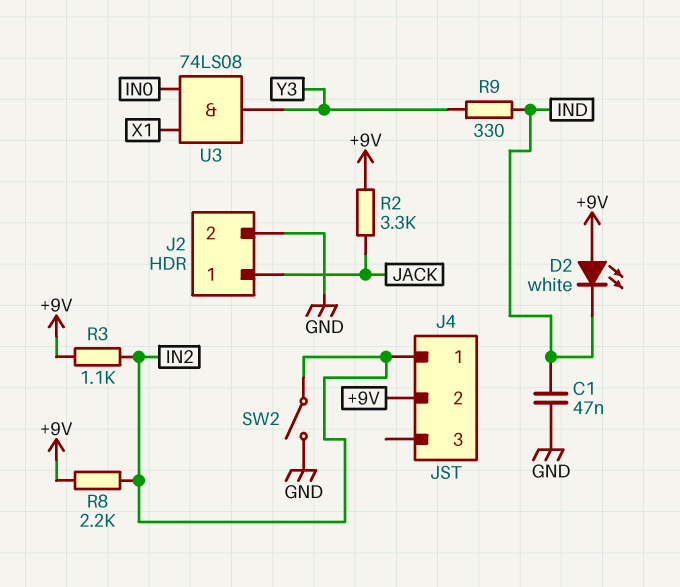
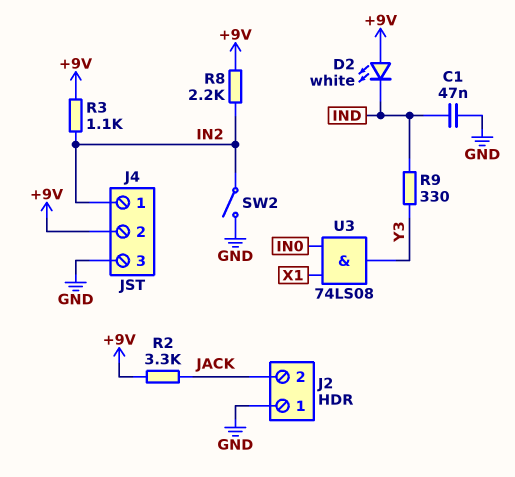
J2 pin 1: JACK -> GND
J2 pin 2: GND -> JACK
J4 pin 3: none -> GND

